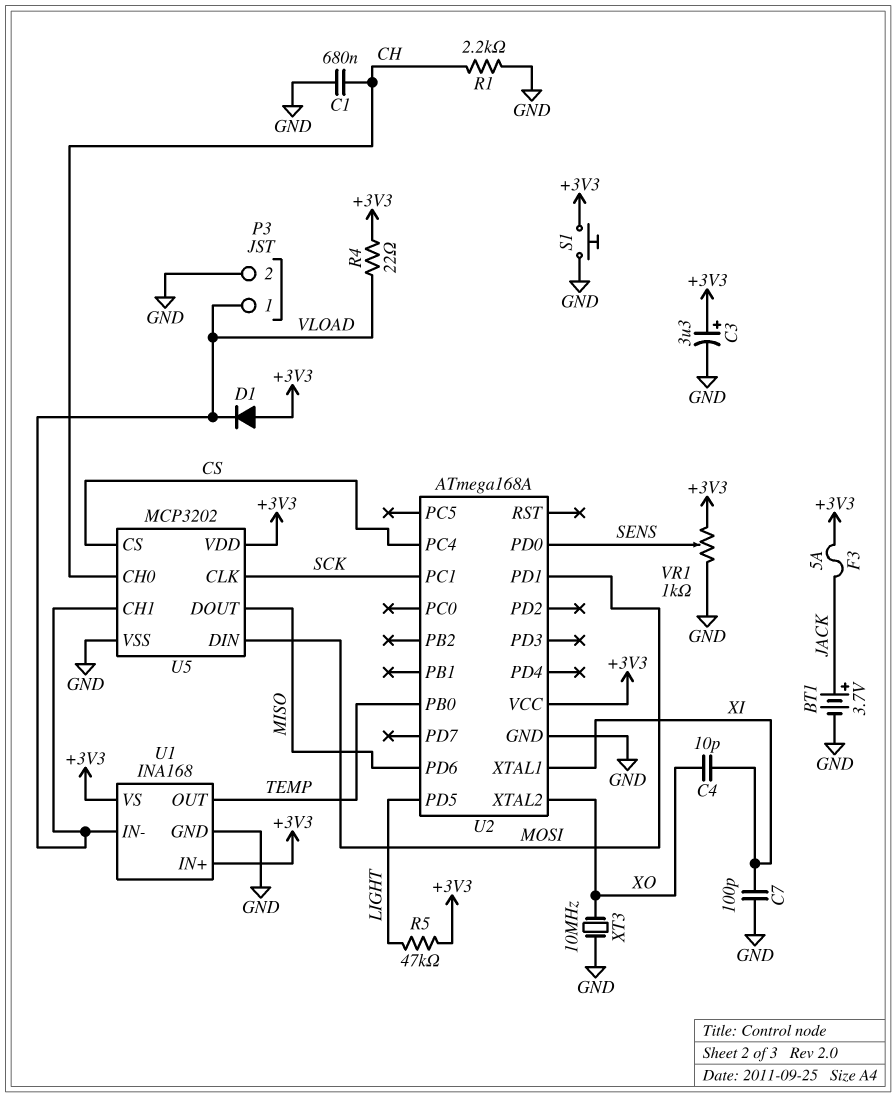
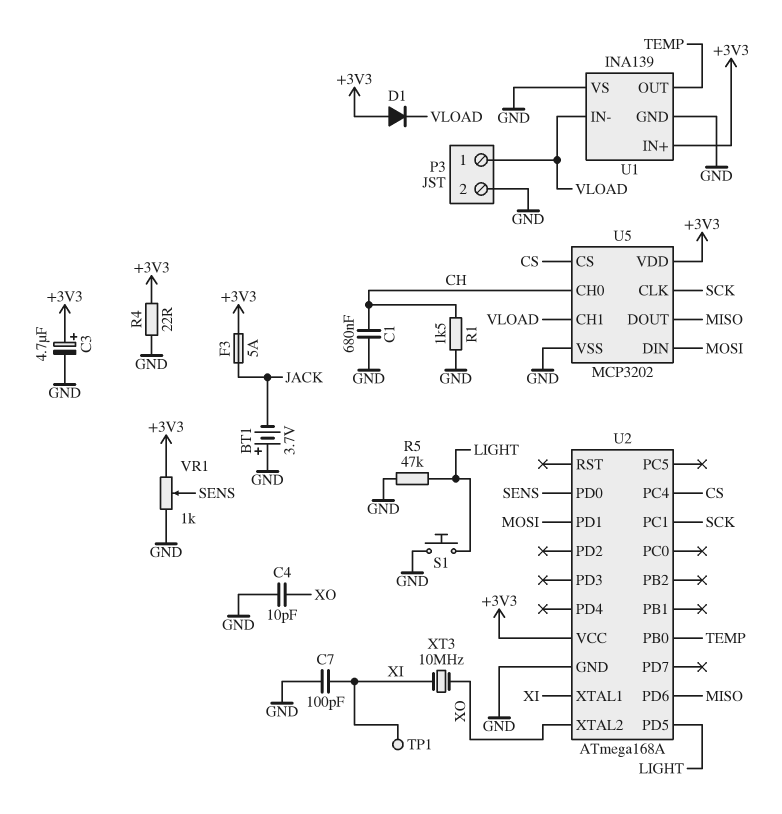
BT1: 3.7V (plus JACK, minus GND) -> 3.7V (plus GND, minus JACK)
C3: 3.3uF (plus +3V3, minus GND) -> 4.7uF (plus +3V3, minus GND)
C4: 10pF (XI, XO) -> 10pF (GND, XO)
R1: 2.2k (CH, GND) -> 1.5k (CH, GND)
R4: 22 (+3V3, VLOAD) -> 22 (+3V3, GND)
R5: 47k (+3V3, LIGHT) -> 47k (GND, LIGHT)
S1: button (+3V3, GND) -> button (GND, LIGHT)
TP1: none -> test point (XI)
U1: INA168 -> INA139
U1 pin VS: +3V3 -> GND
XT3: 10MHz (GND, XO) -> 10MHz (XI, XO)

